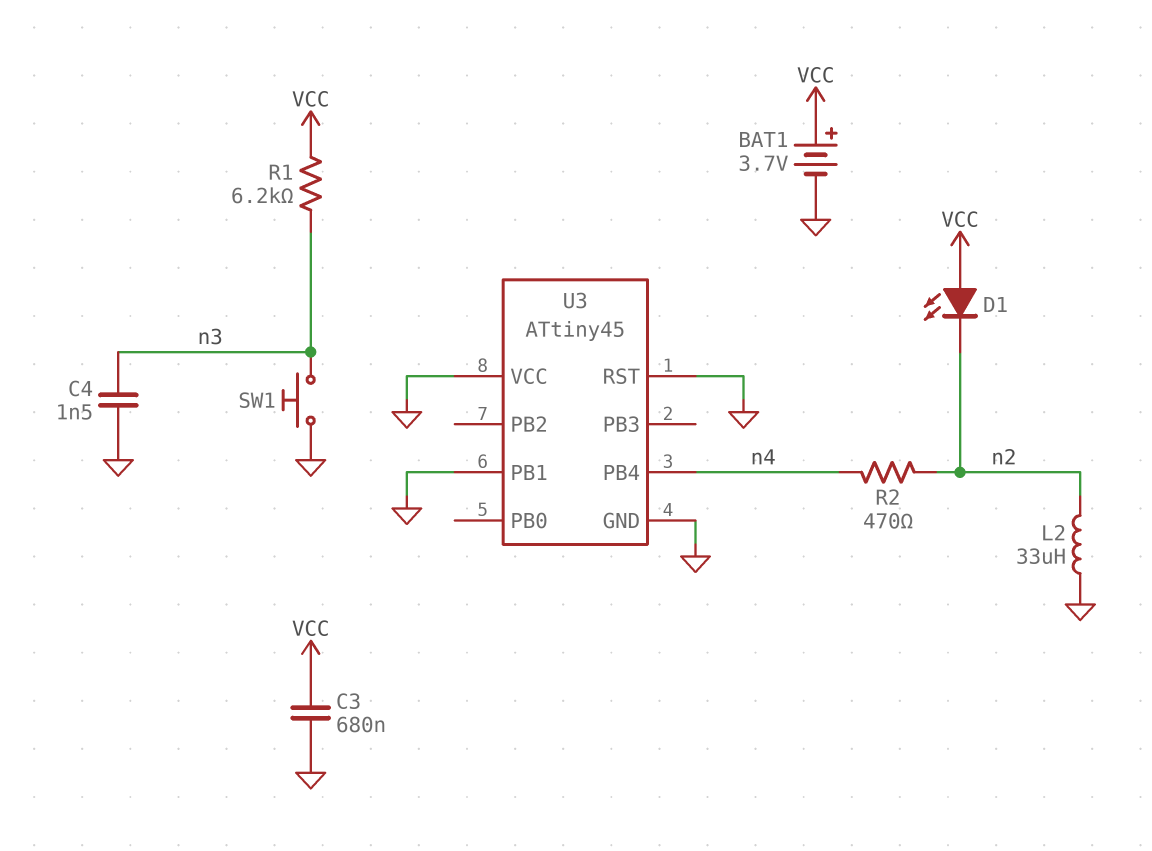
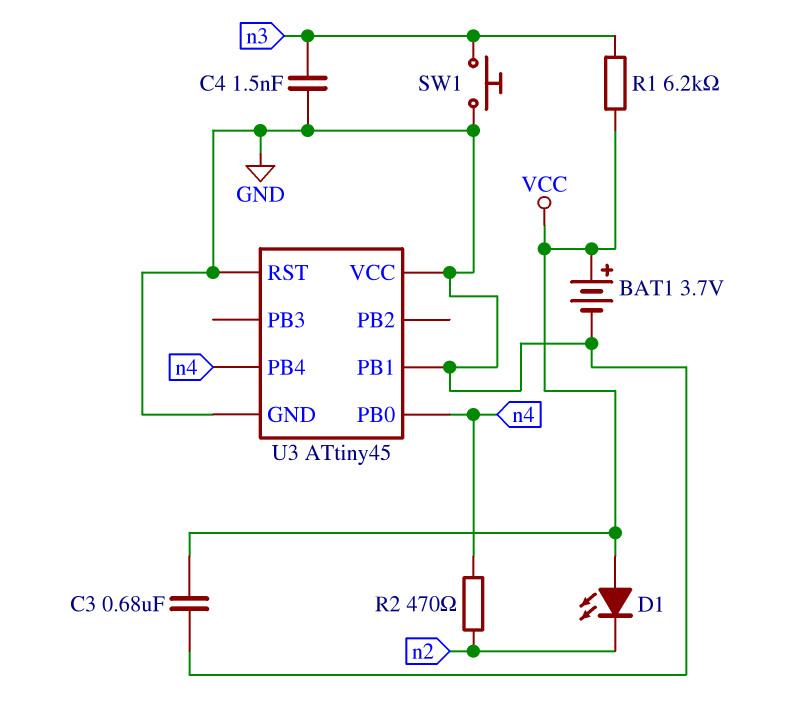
L2: 33uH (GND, n2) -> none
U3 pin PB0: none -> n4

